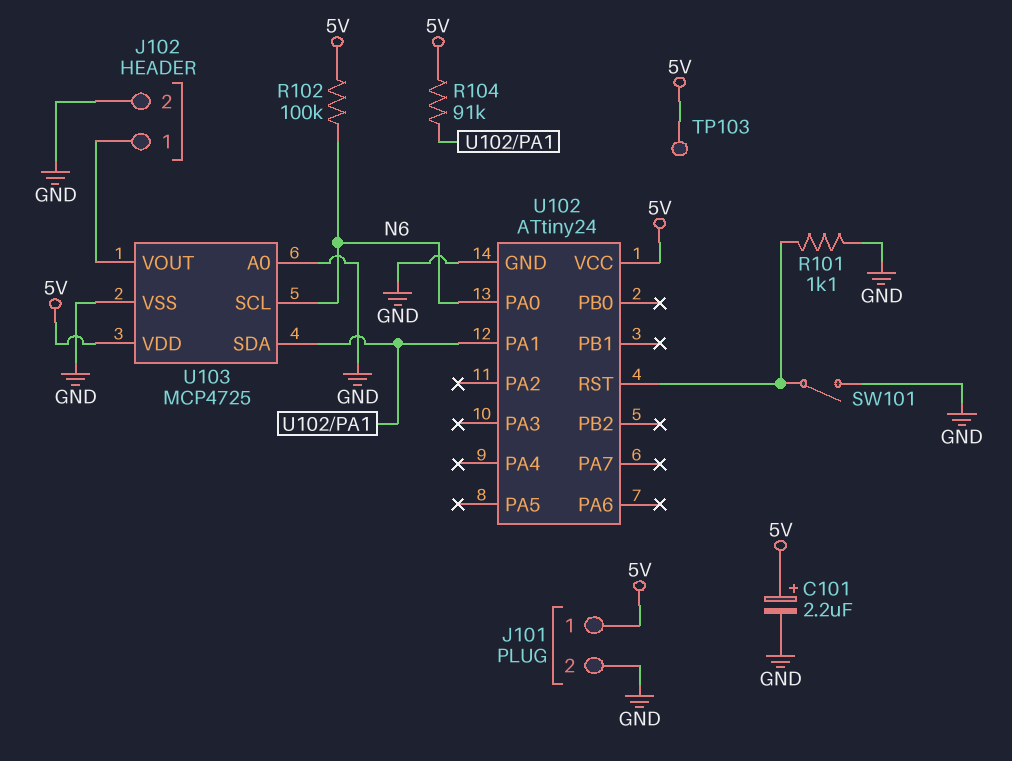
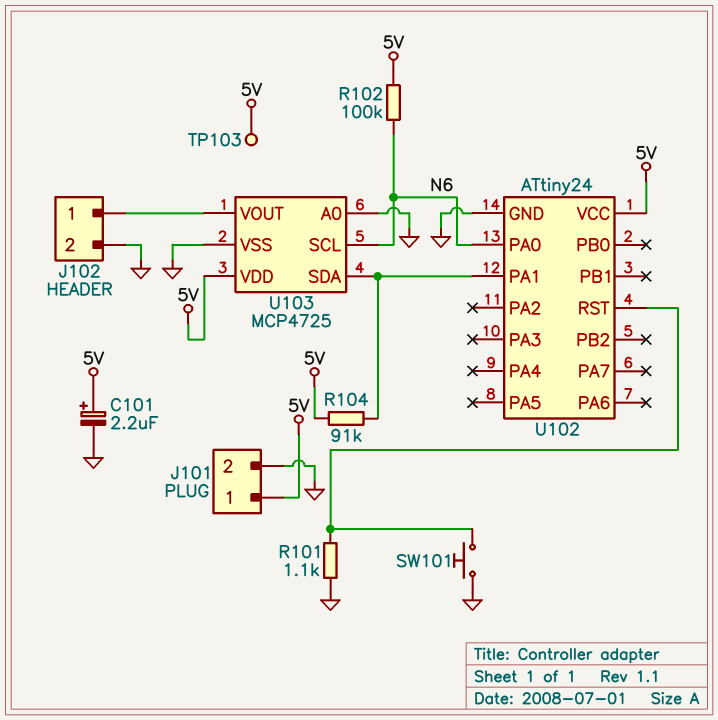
SW101: switch (GND, U102/RST) -> button (GND, U102/RST)

